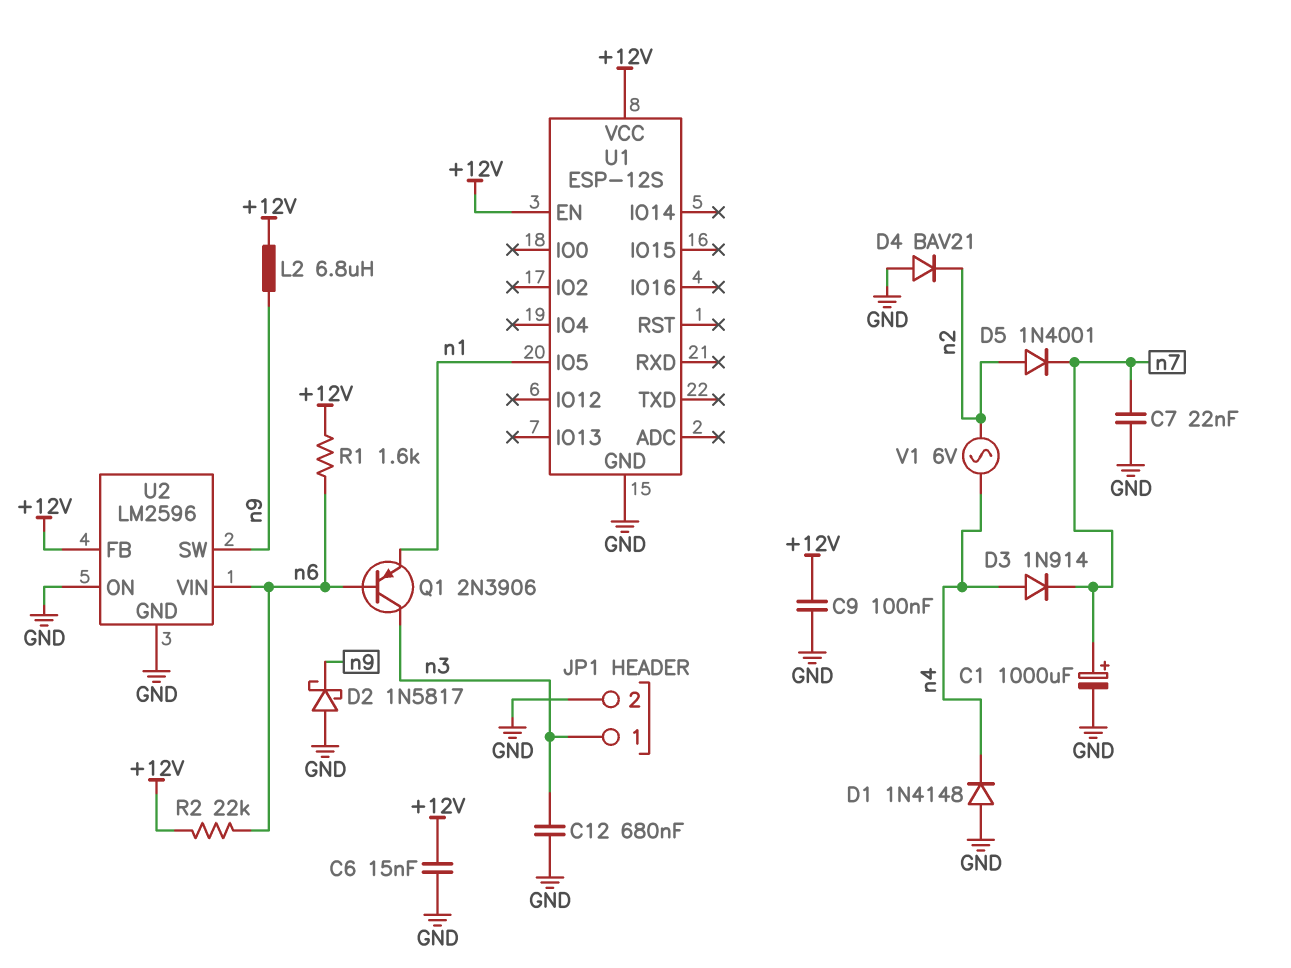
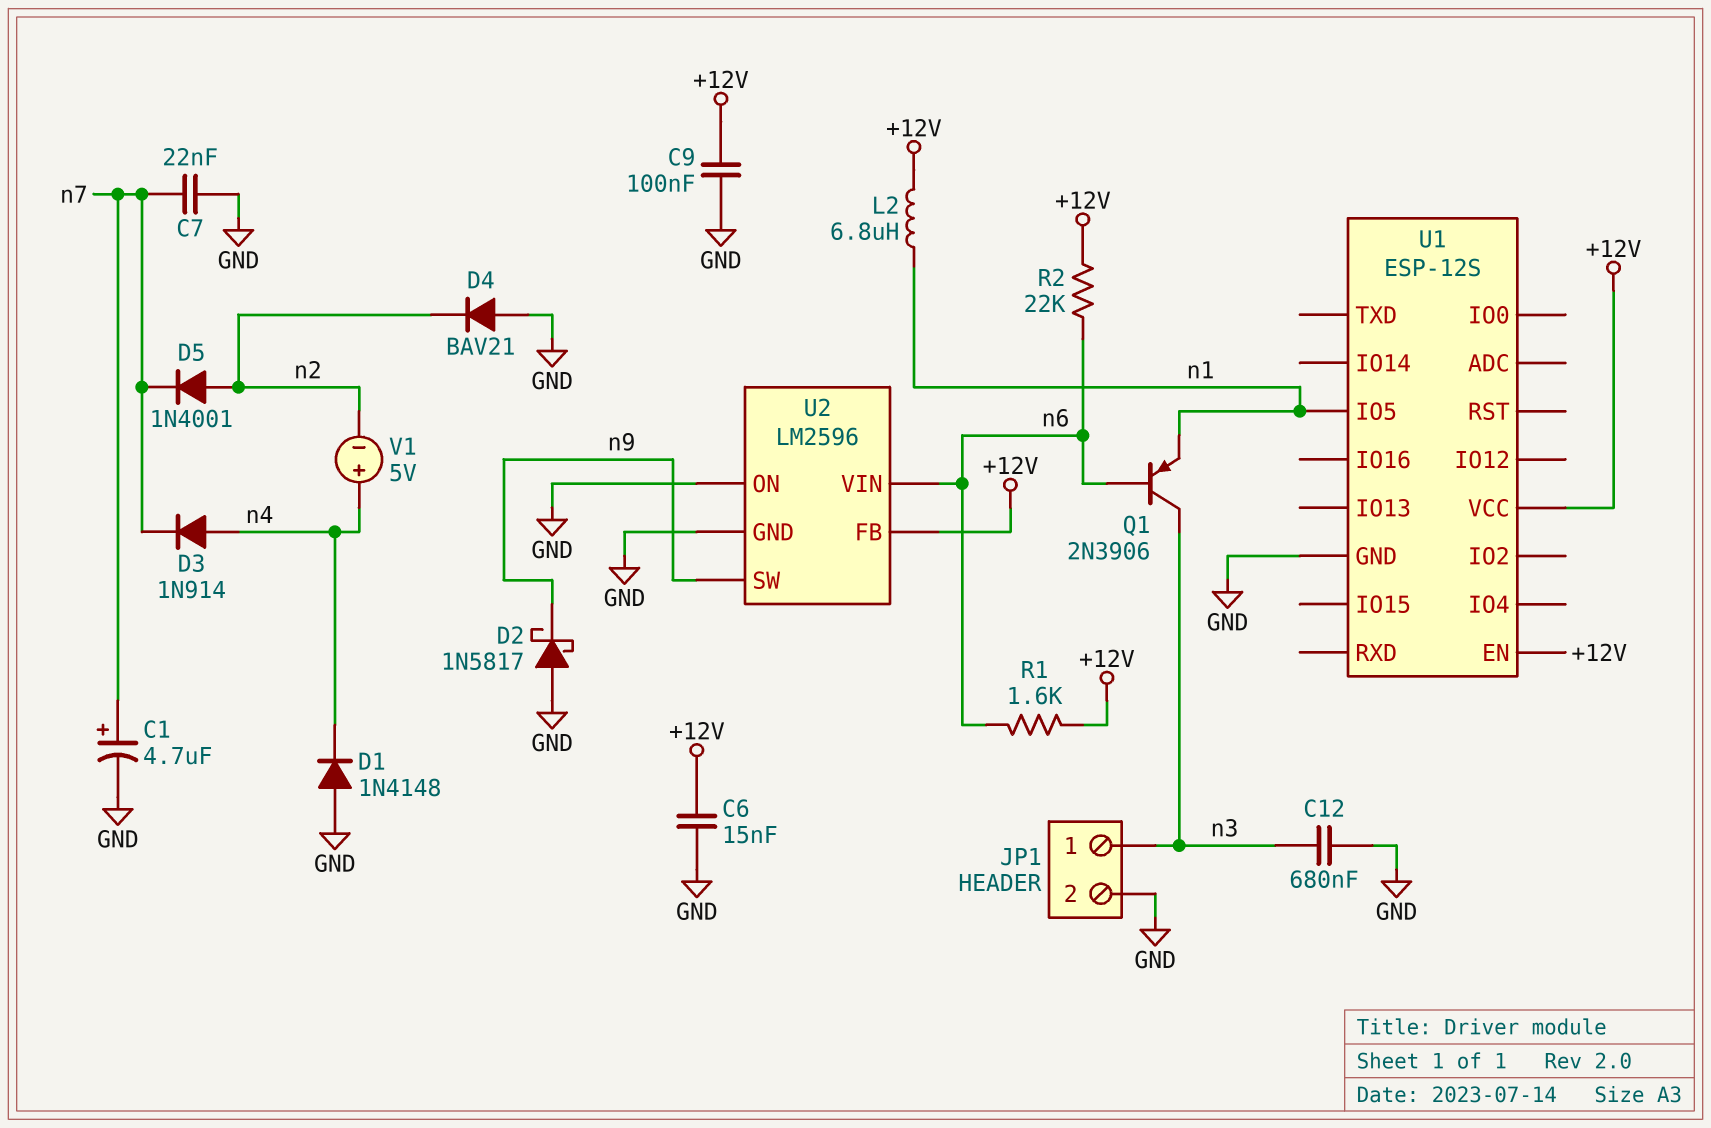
C1: 1000uF (plus n7, minus GND) -> 4.7uF (plus n7, minus GND)
L2: 6.8uH (+12V, n9) -> 6.8uH (+12V, n1)
V1: AC 6V (n2, n4) -> 5V (plus n4, minus n2)

